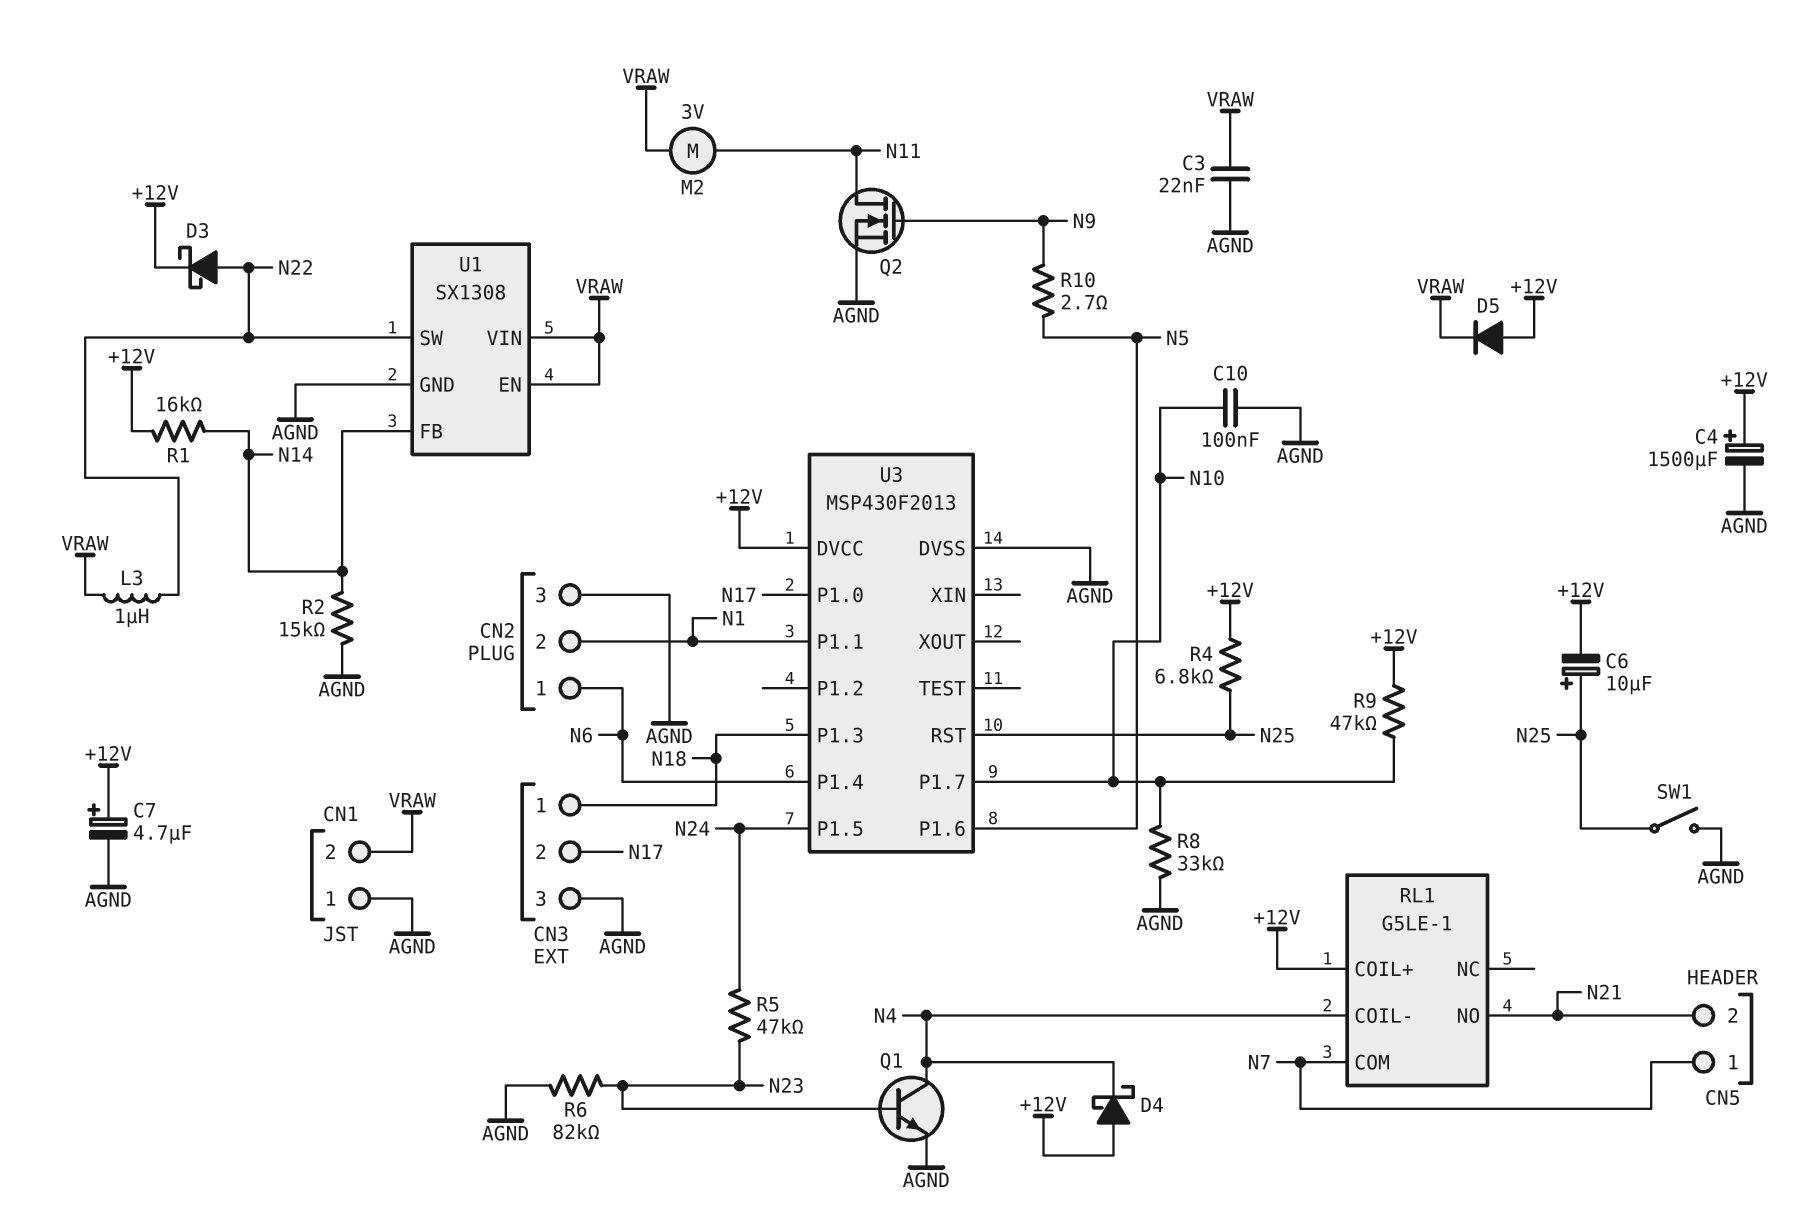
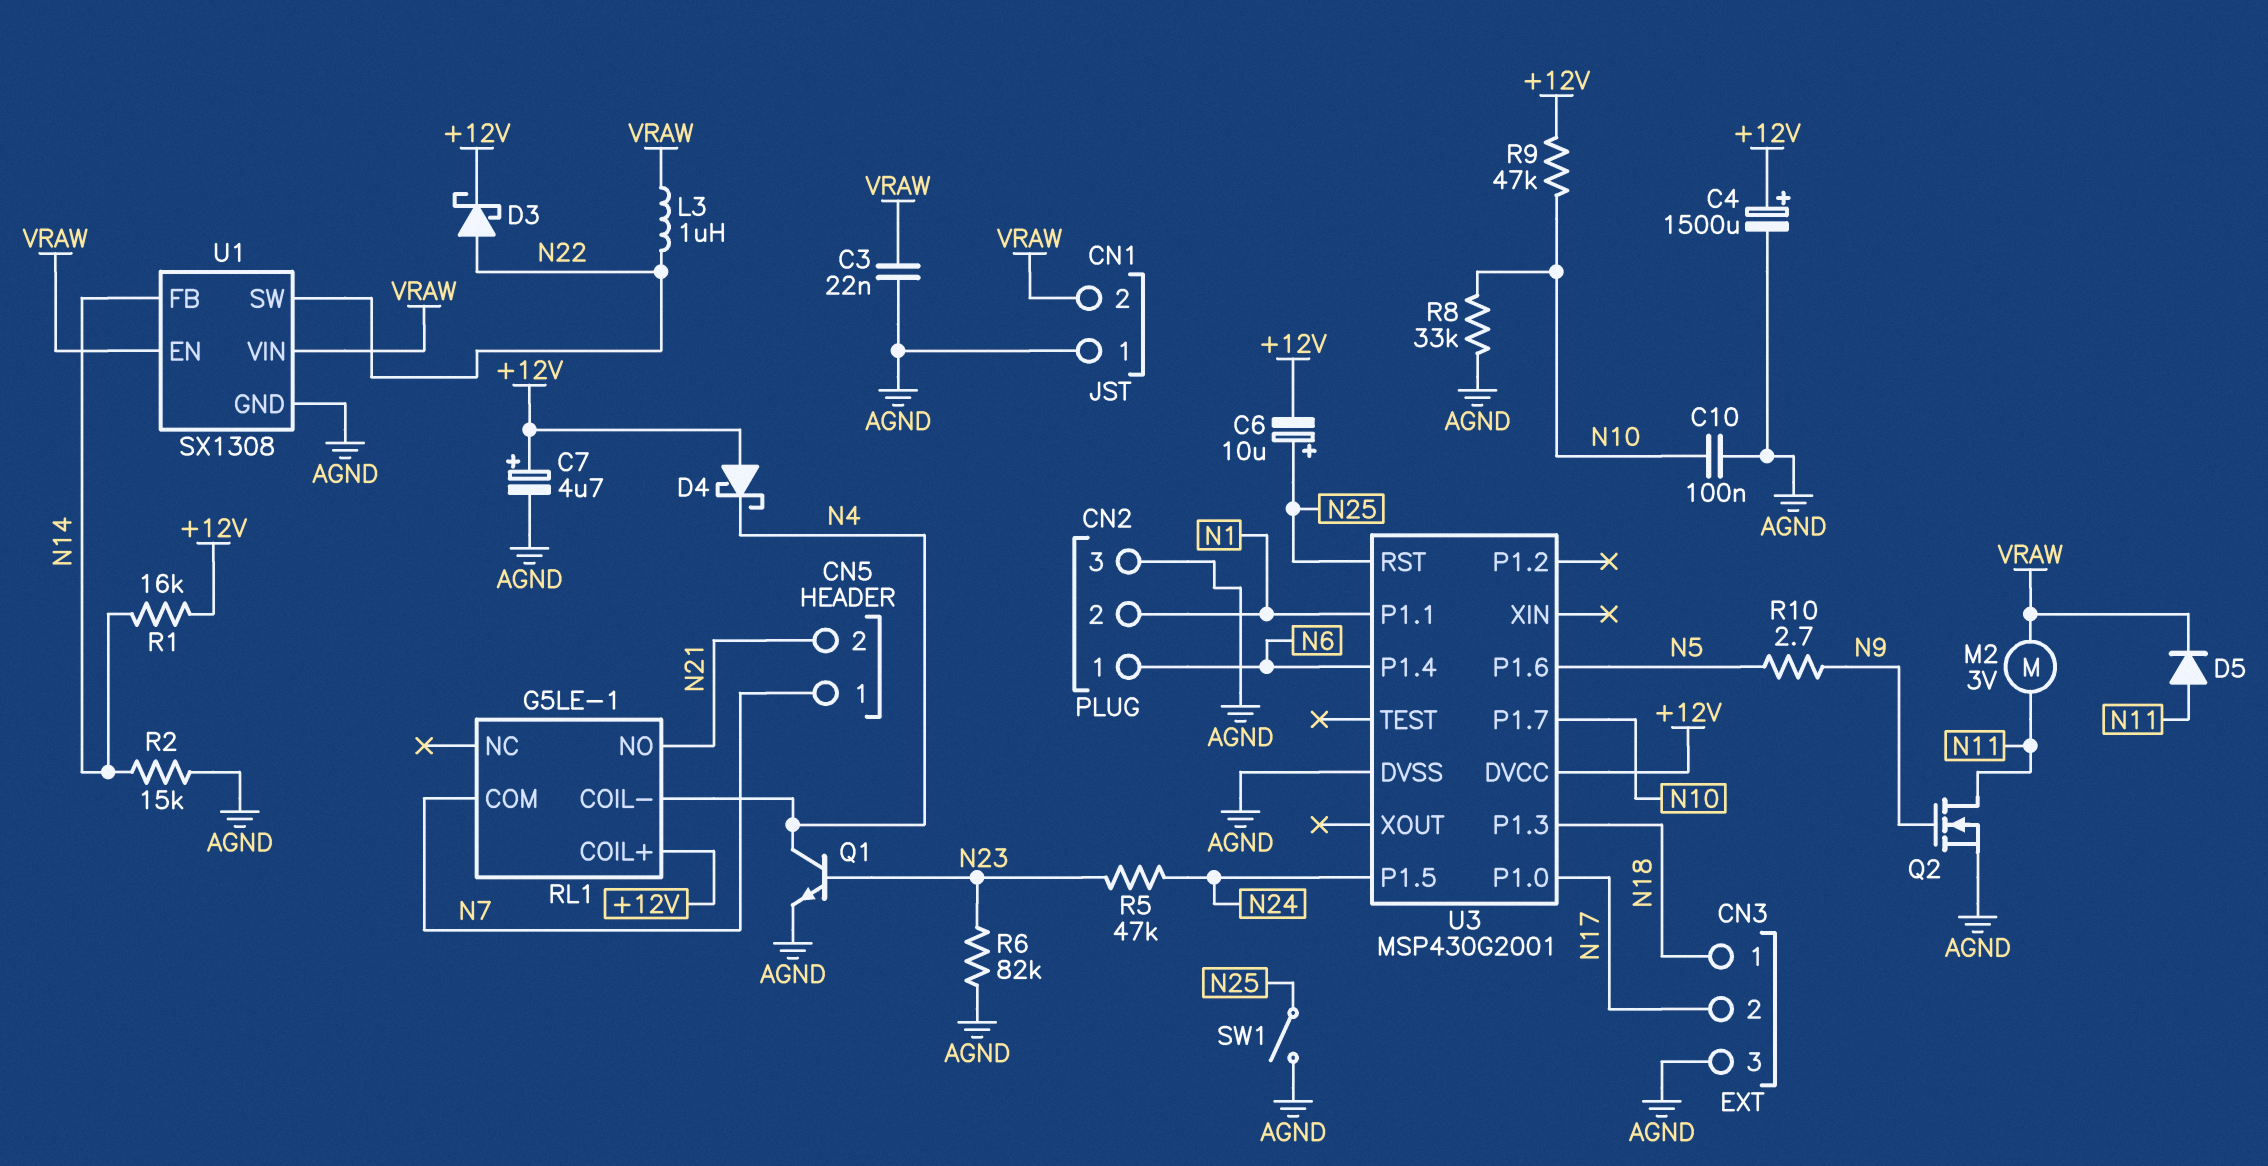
D5: diode (A +12V, K VRAW) -> diode (A N11, K VRAW)
R4: 6.8k (+12V, N25) -> none
U3: MSP430F2013 -> MSP430G2001

